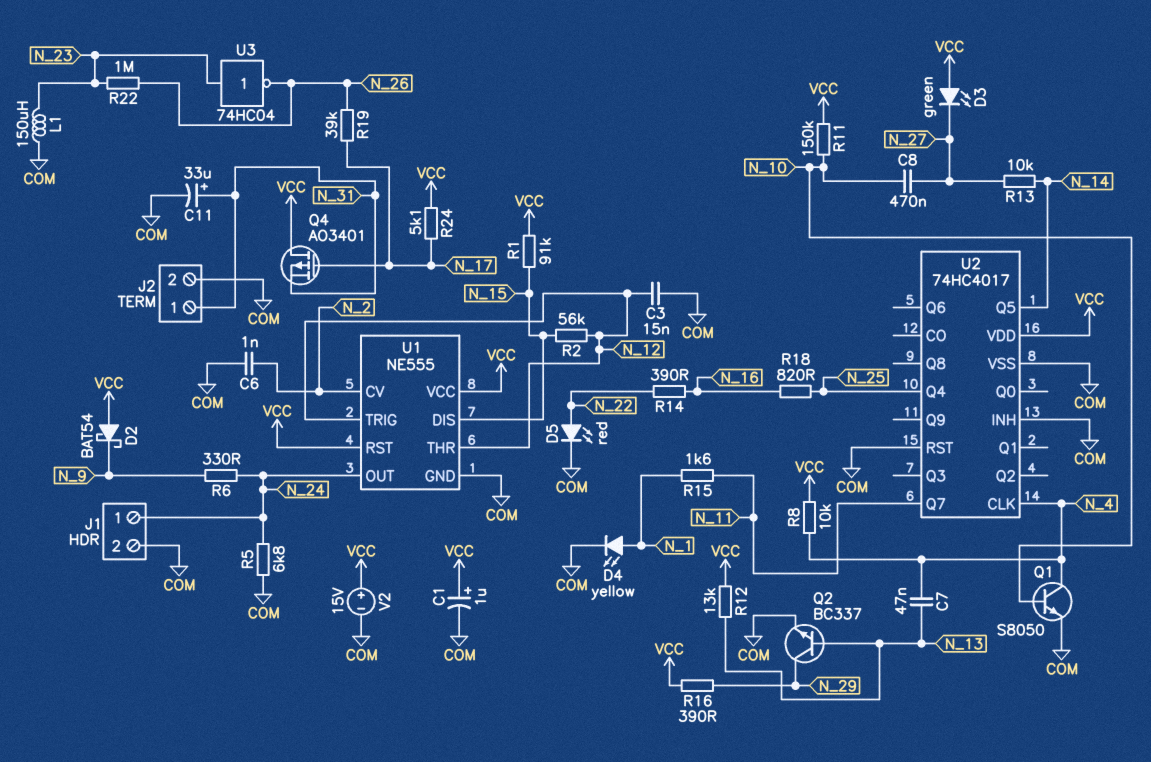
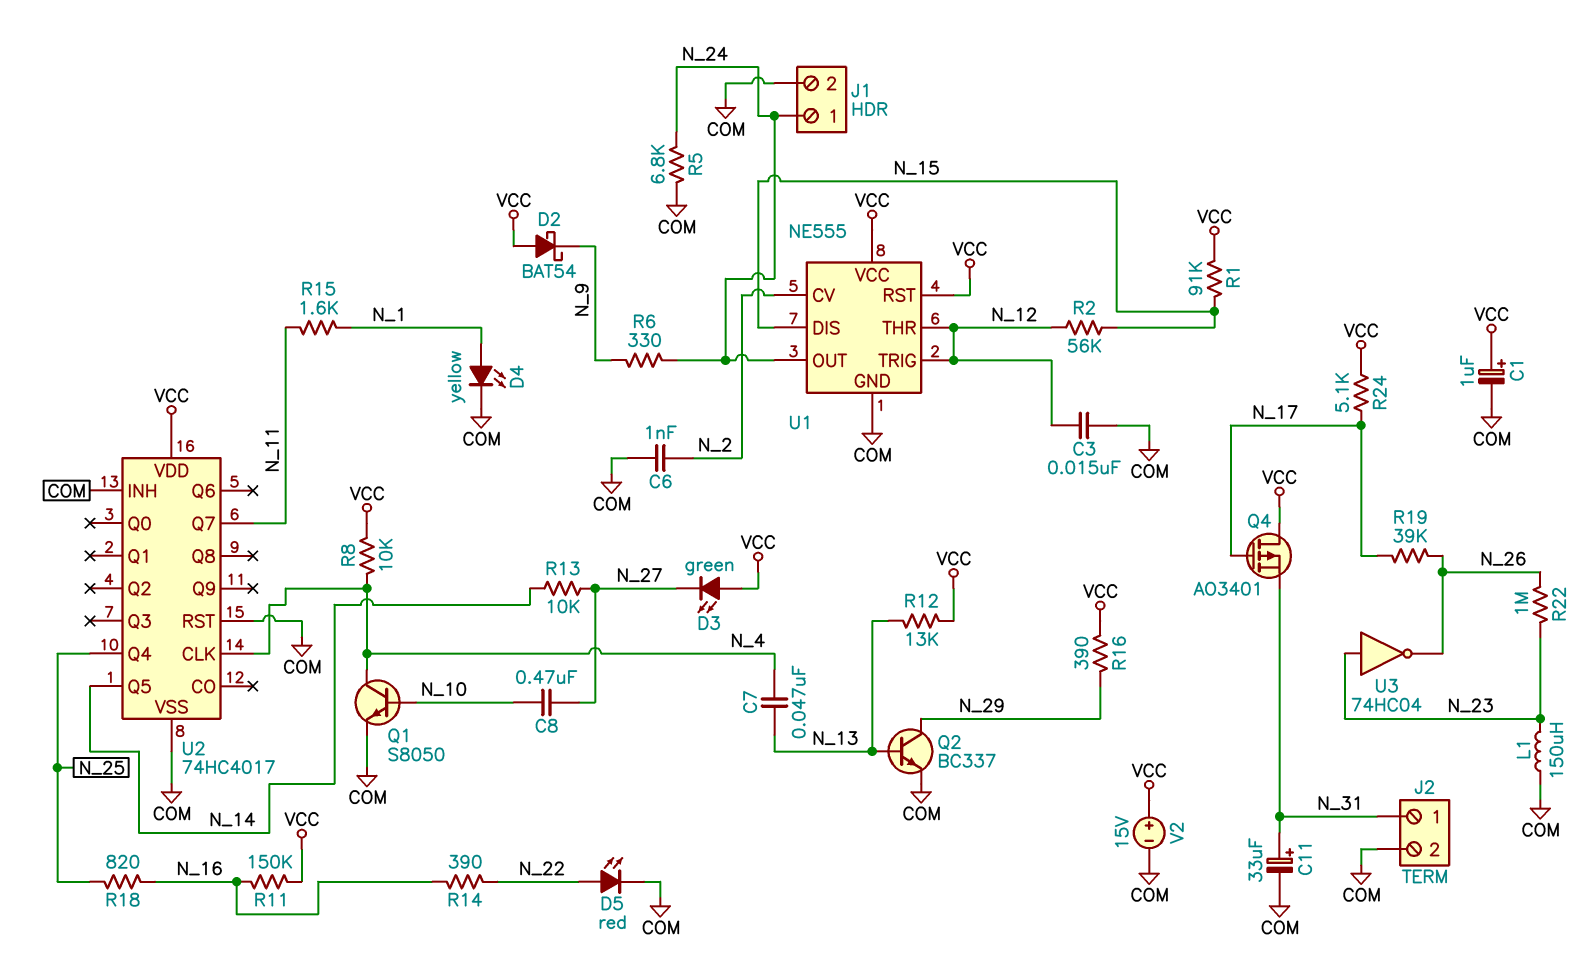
R11: 150k (N_10, VCC) -> 150k (N_16, VCC)

